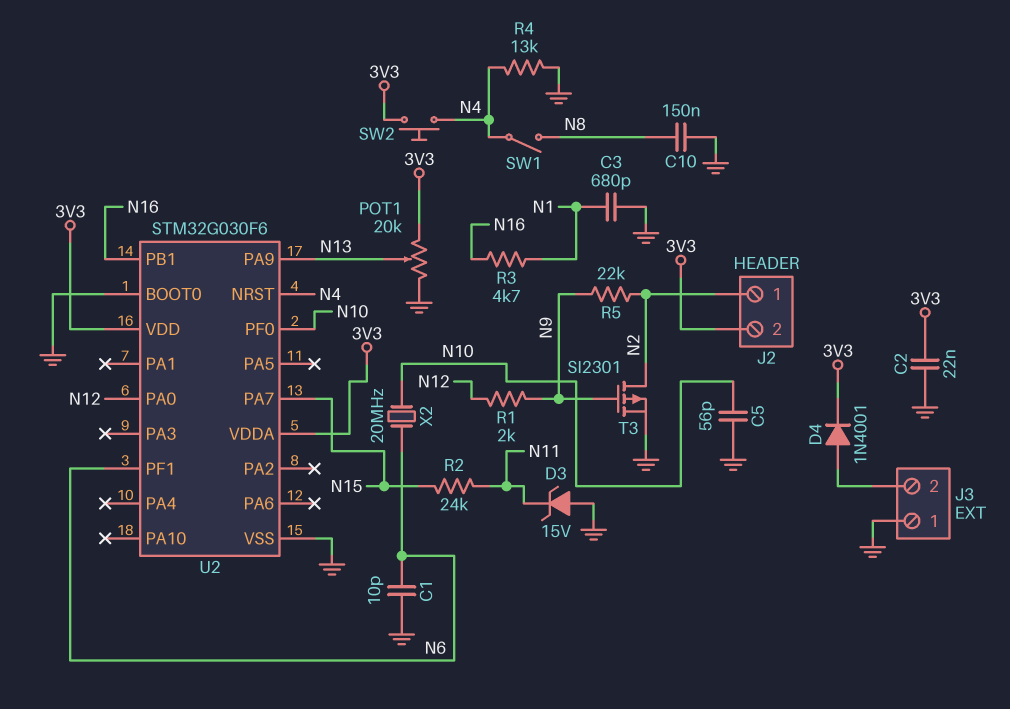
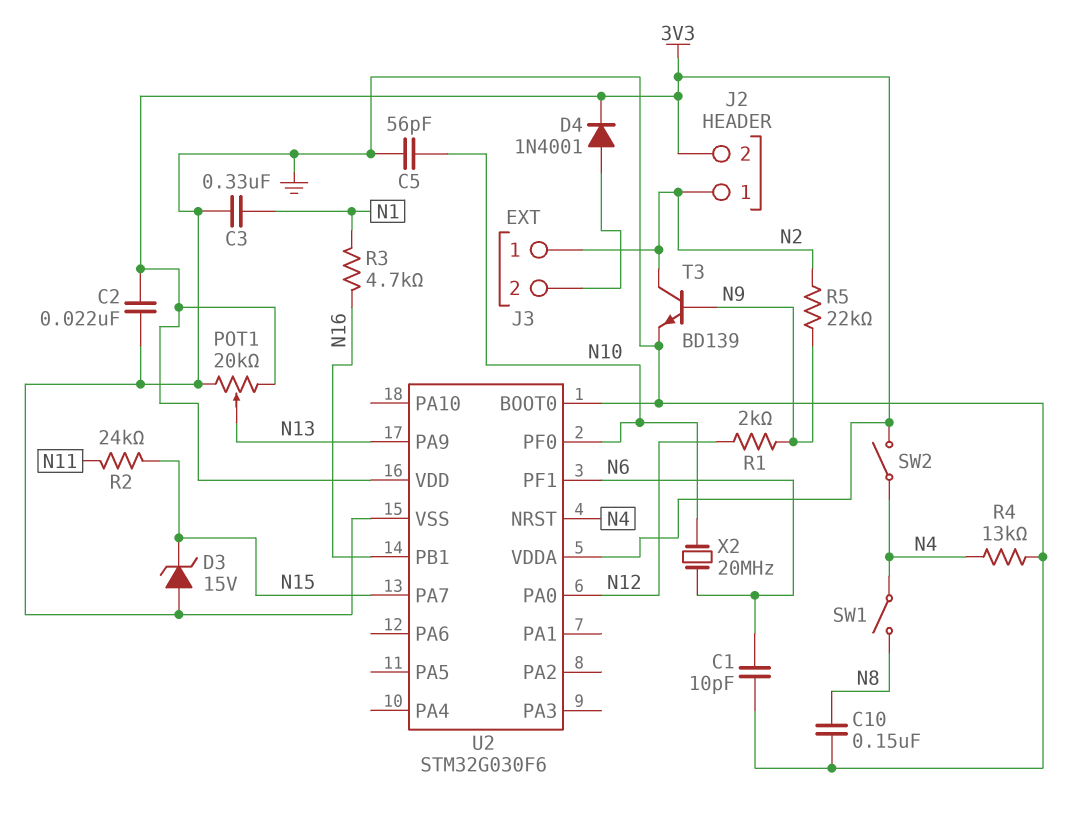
C3: 680pF (GND, N1) -> 330nF (GND, N1)
D3: zener 15V (A GND, K N11) -> zener 15V (A GND, K N15)
J3 pin 1: GND -> N2
SW2: button (3V3, N4) -> switch (3V3, N4)
T3: PMOS SI2301 (G N9, D N2, S GND) -> NPN BD139 (B N9, C N2, E GND)

